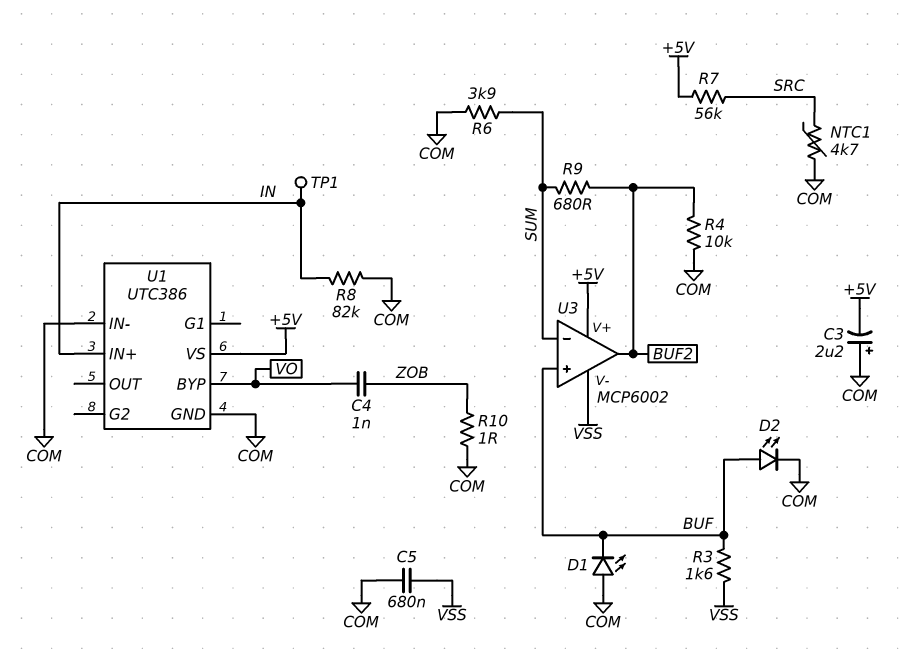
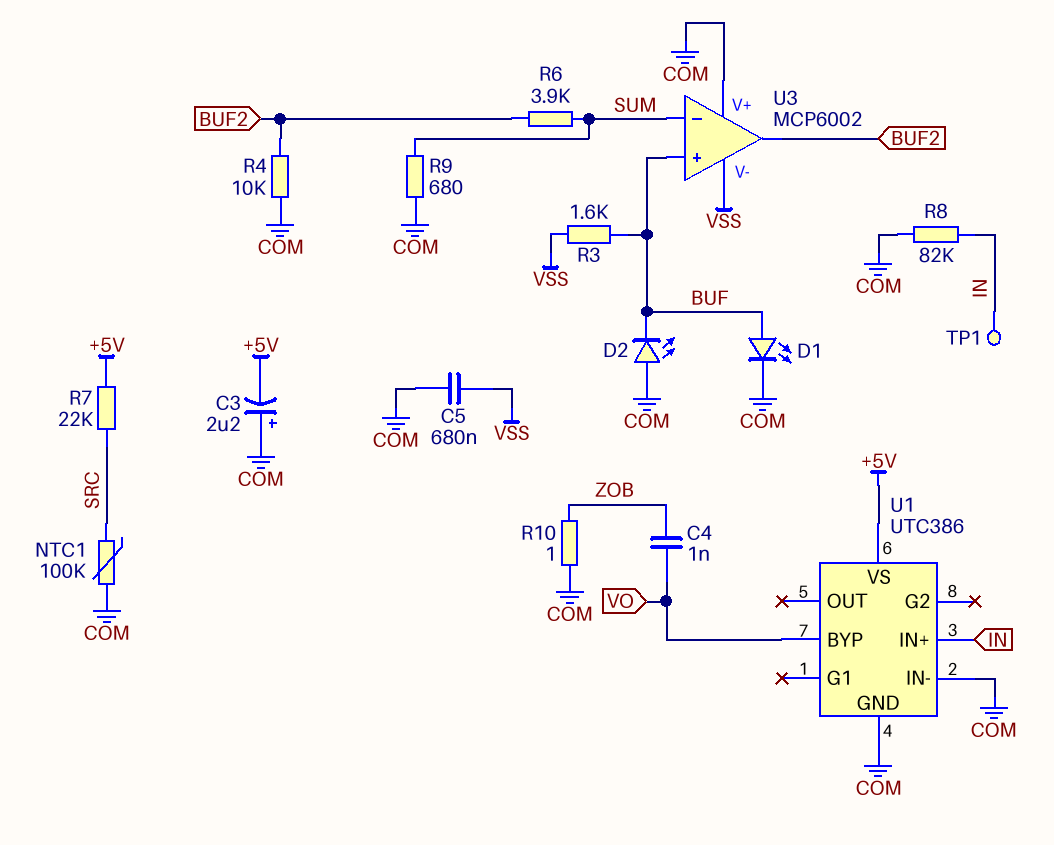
D1: LED (A COM, K BUF) -> LED (A BUF, K COM)
D2: LED (A BUF, K COM) -> LED (A COM, K BUF)
NTC1: 4.7k (COM, SRC) -> 100k (COM, SRC)
R6: 3.9k (COM, SUM) -> 3.9k (BUF2, SUM)
R7: 56k (+5V, SRC) -> 22k (+5V, SRC)
R9: 680 (BUF2, SUM) -> 680 (COM, SUM)
U3 pin V+: +5V -> COM

